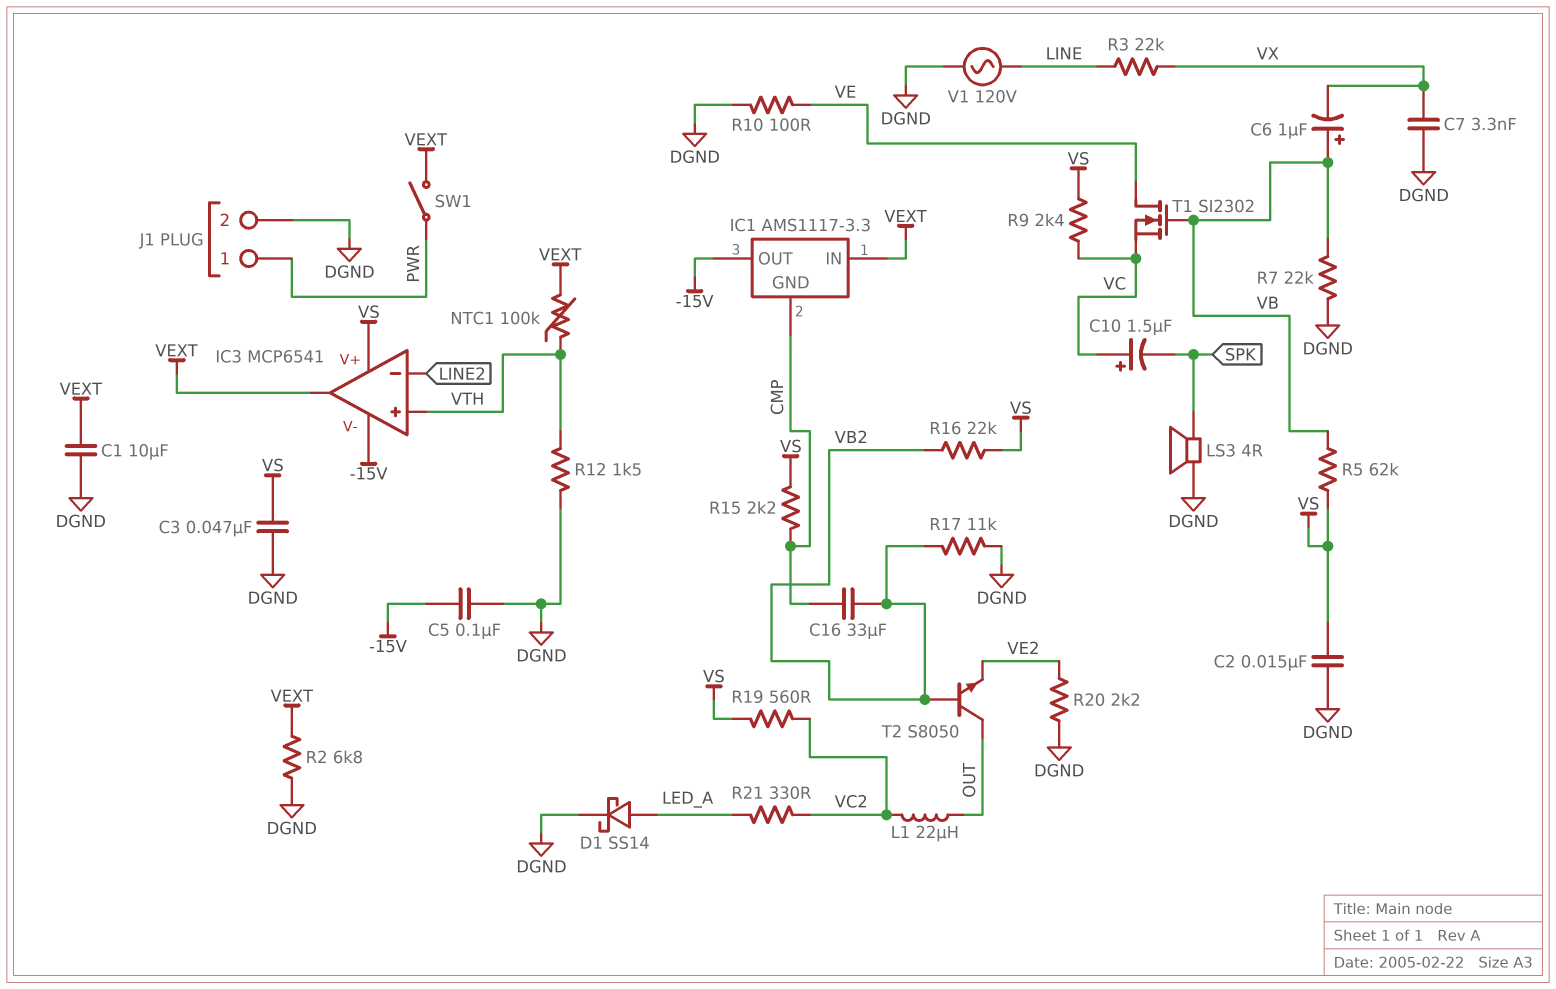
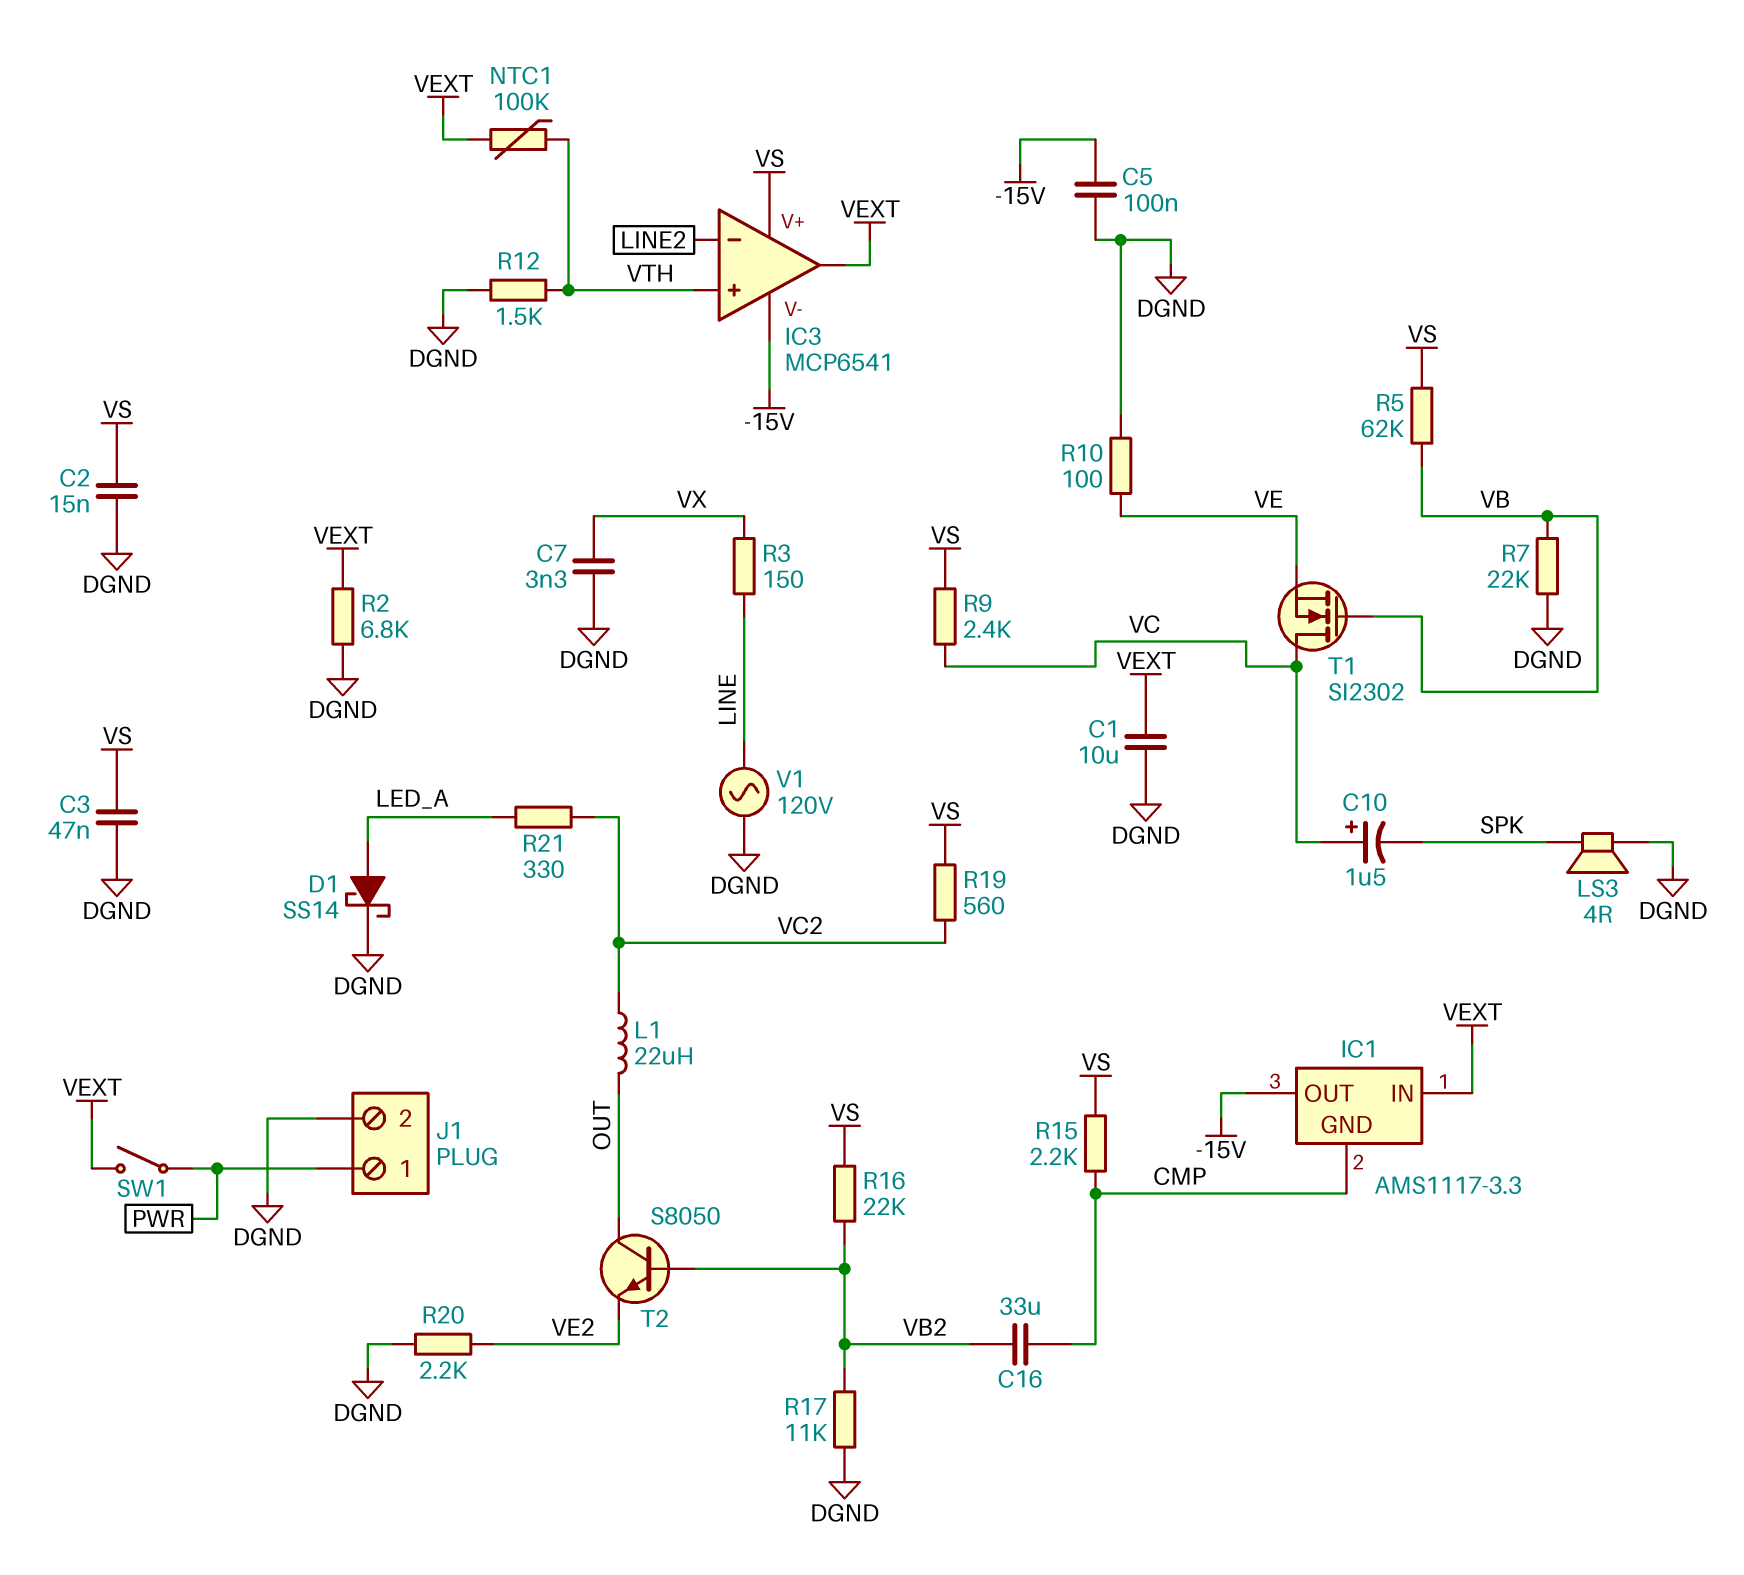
C6: 1uF (plus VB, minus VX) -> none
R3: 22k (LINE, VX) -> 150 (LINE, VX)
T1: NMOS SI2302 (G VB, D VE, S VC) -> NMOS SI2302 (G VB, D VC, S VE)

